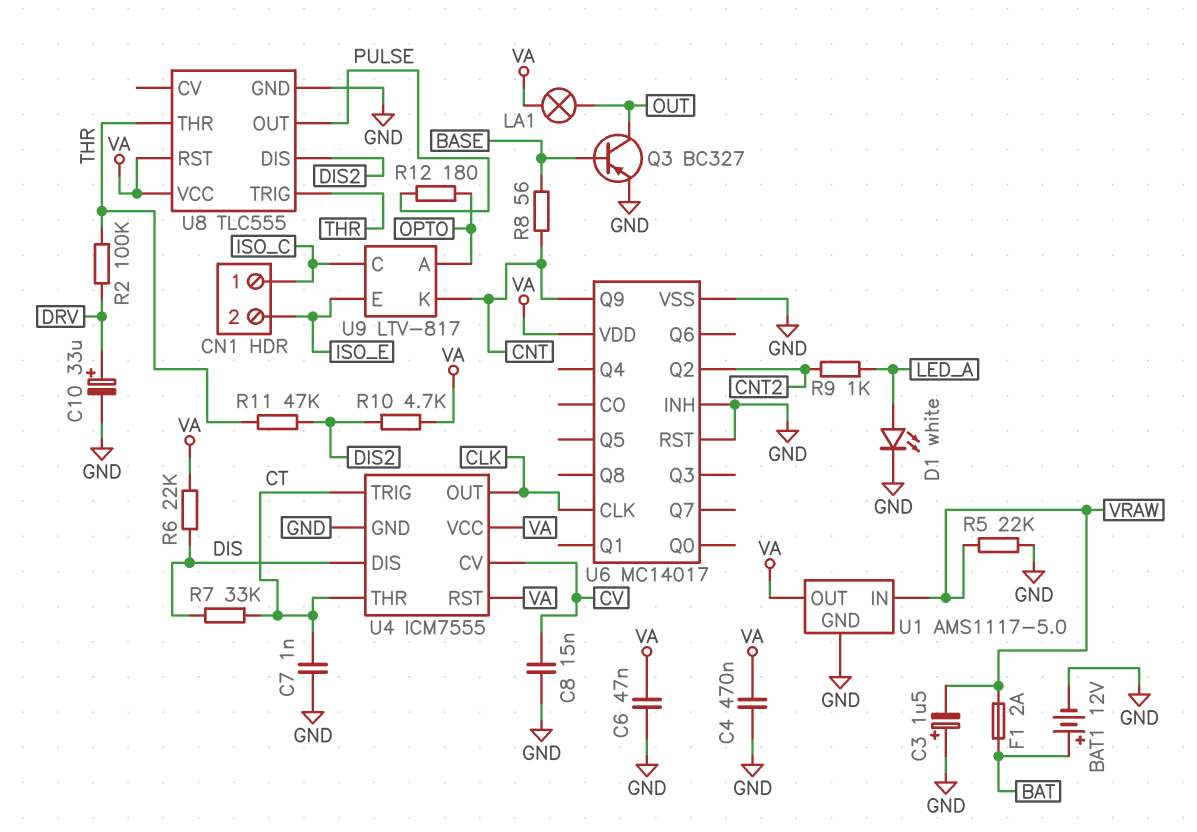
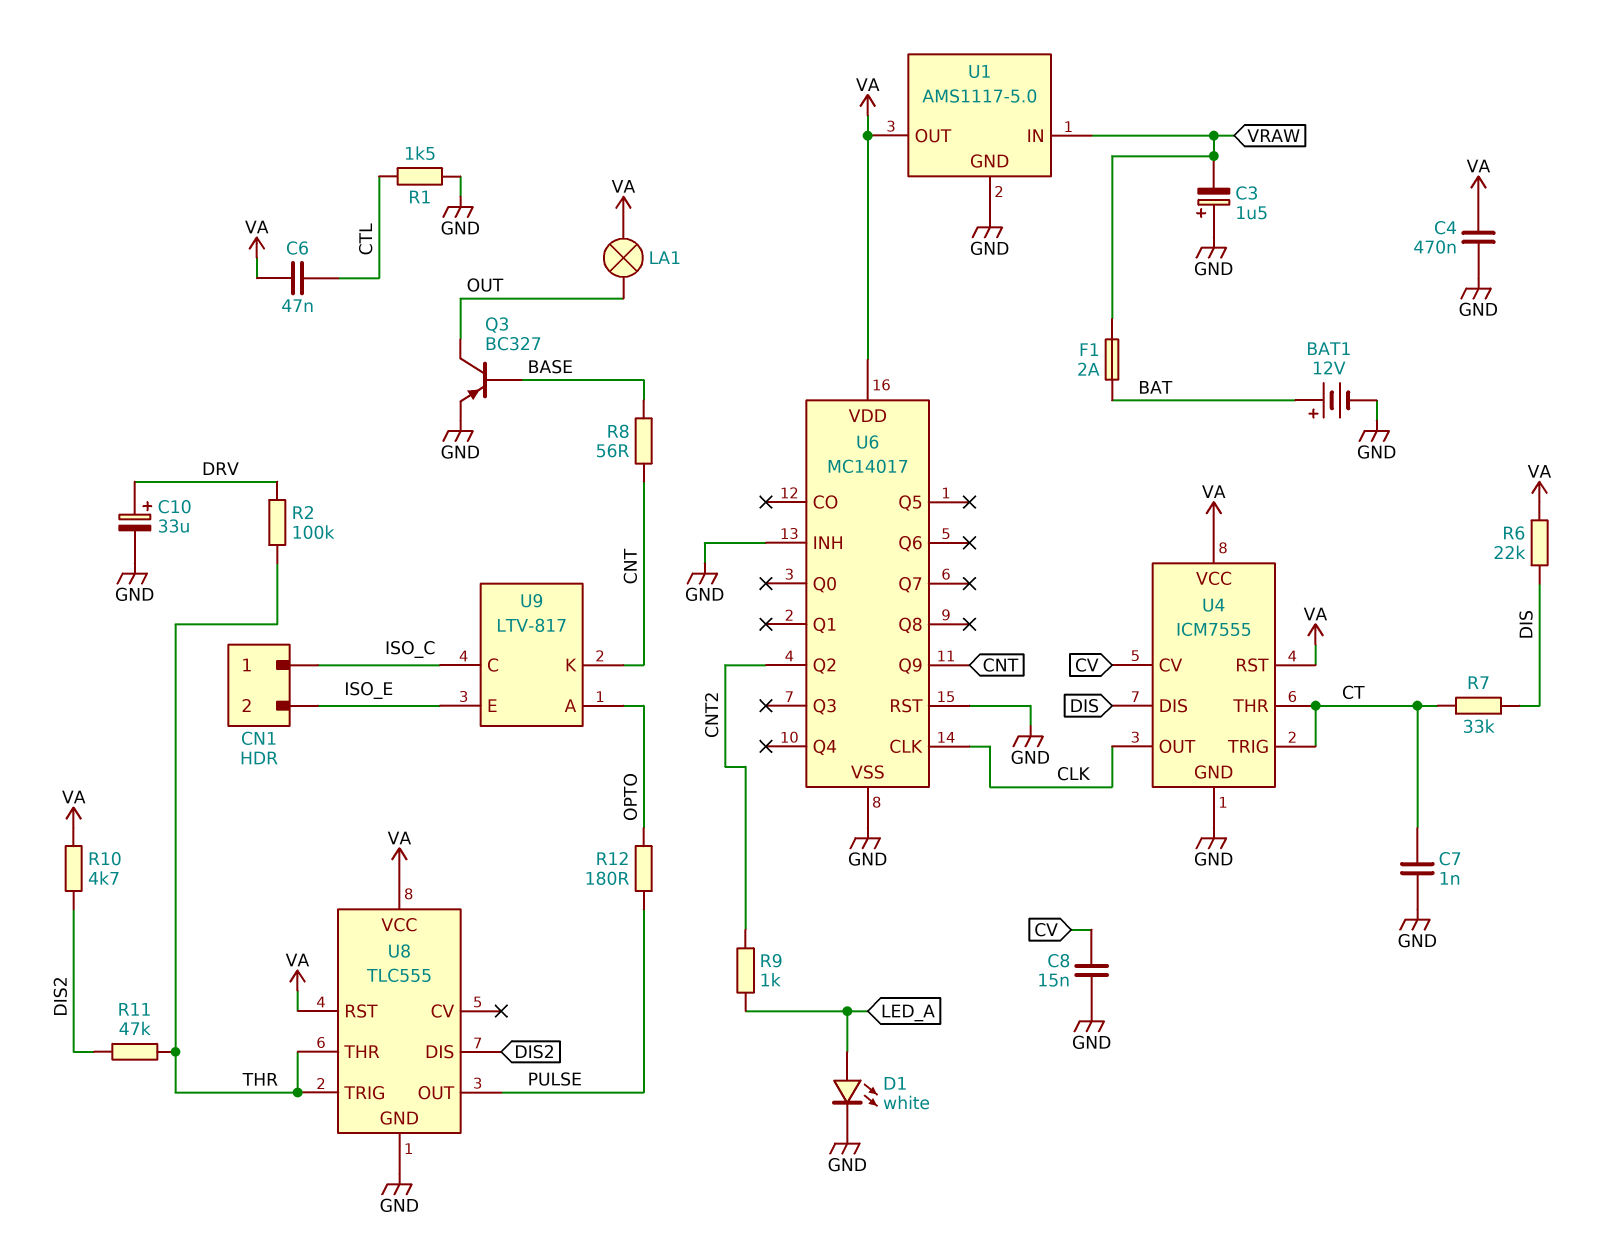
C6: 47nF (GND, VA) -> 47nF (CTL, VA)
R1: none -> 1.5k (CTL, GND)
R5: 22k (GND, VRAW) -> none

